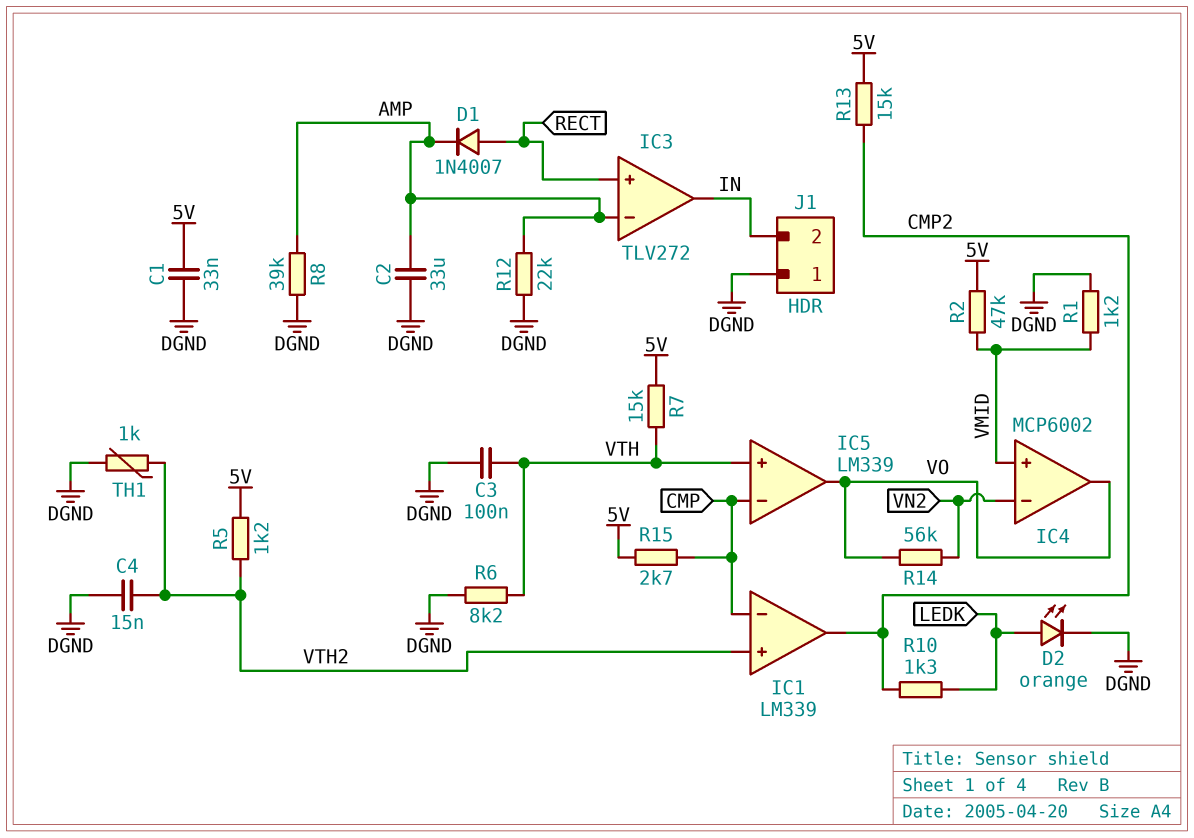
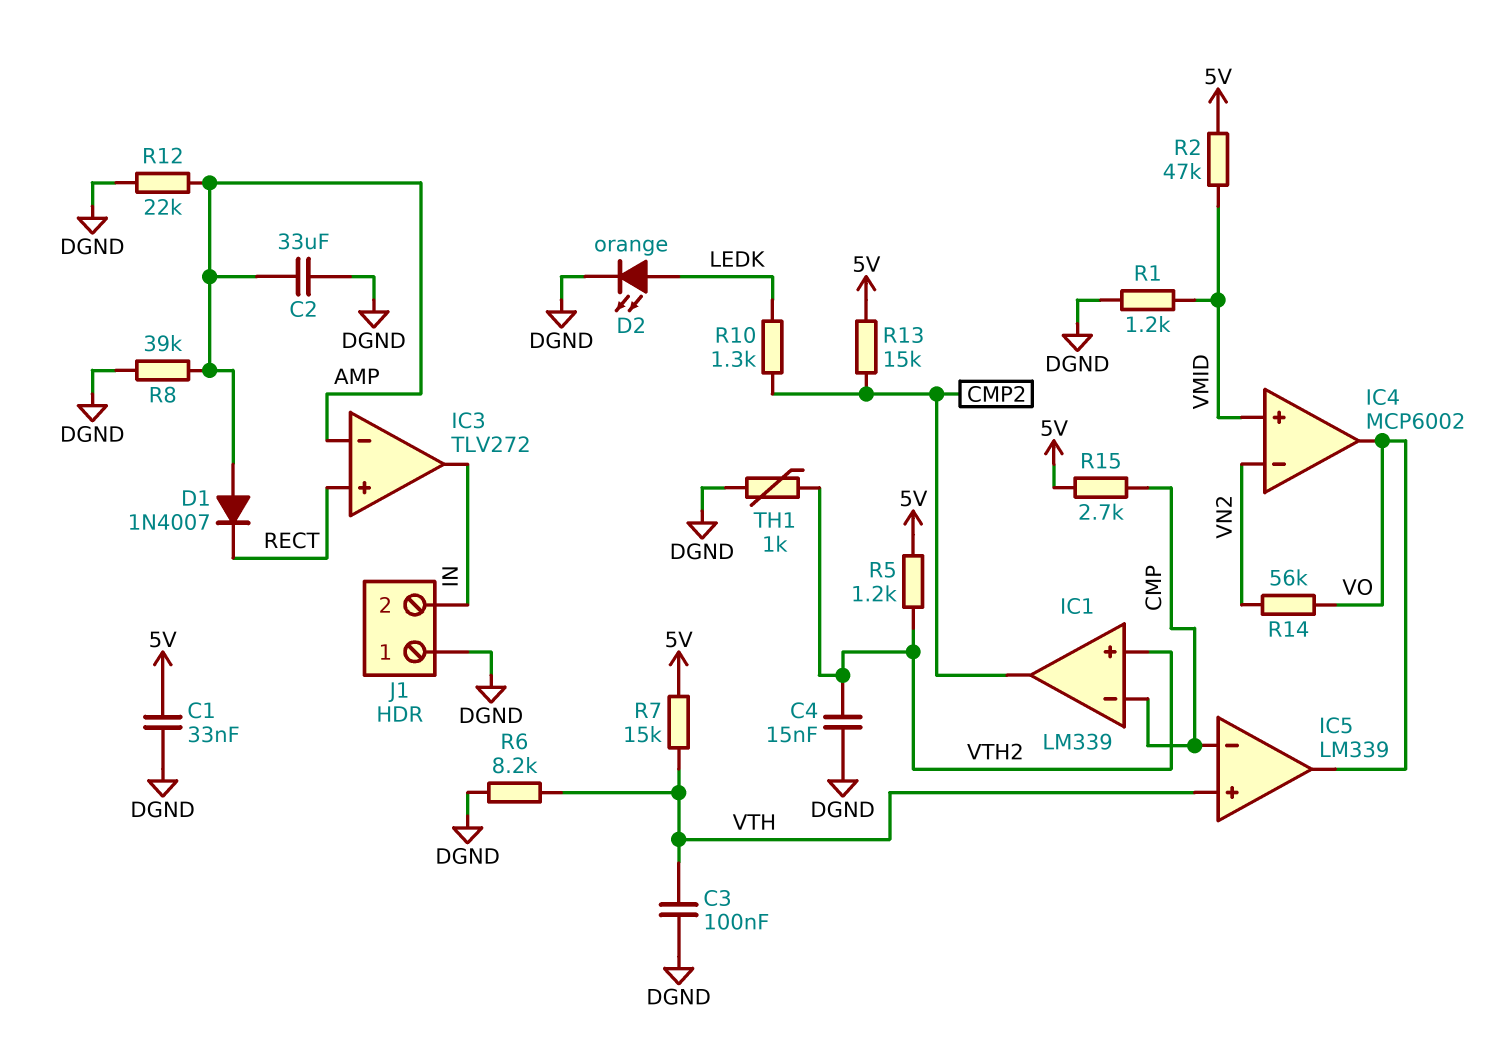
D1: diode 1N4007 (A RECT, K AMP) -> diode 1N4007 (A AMP, K RECT)

